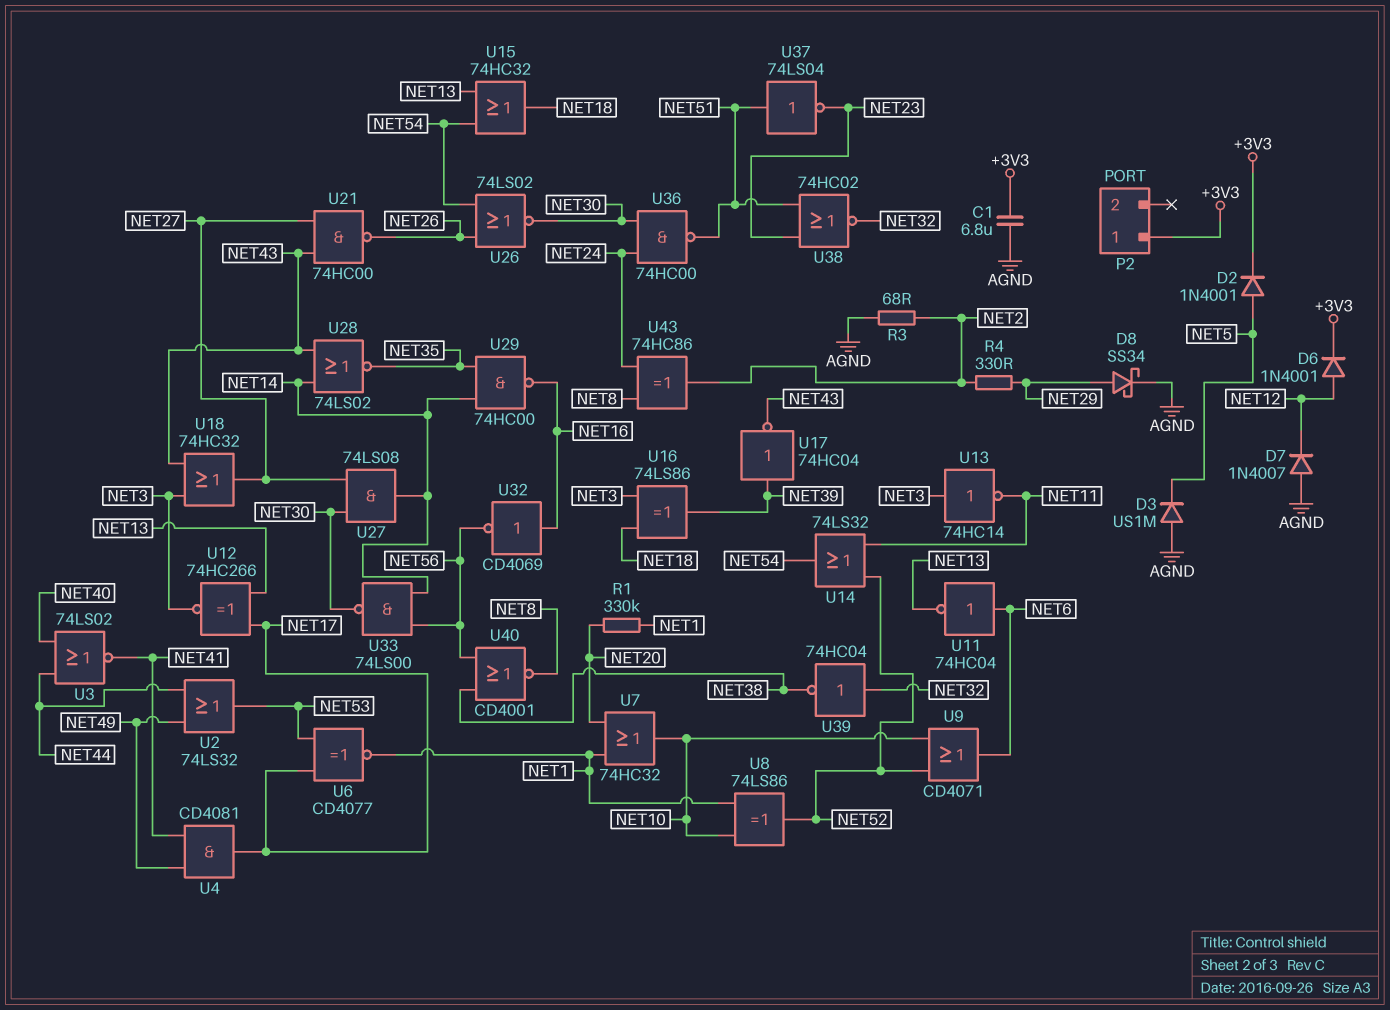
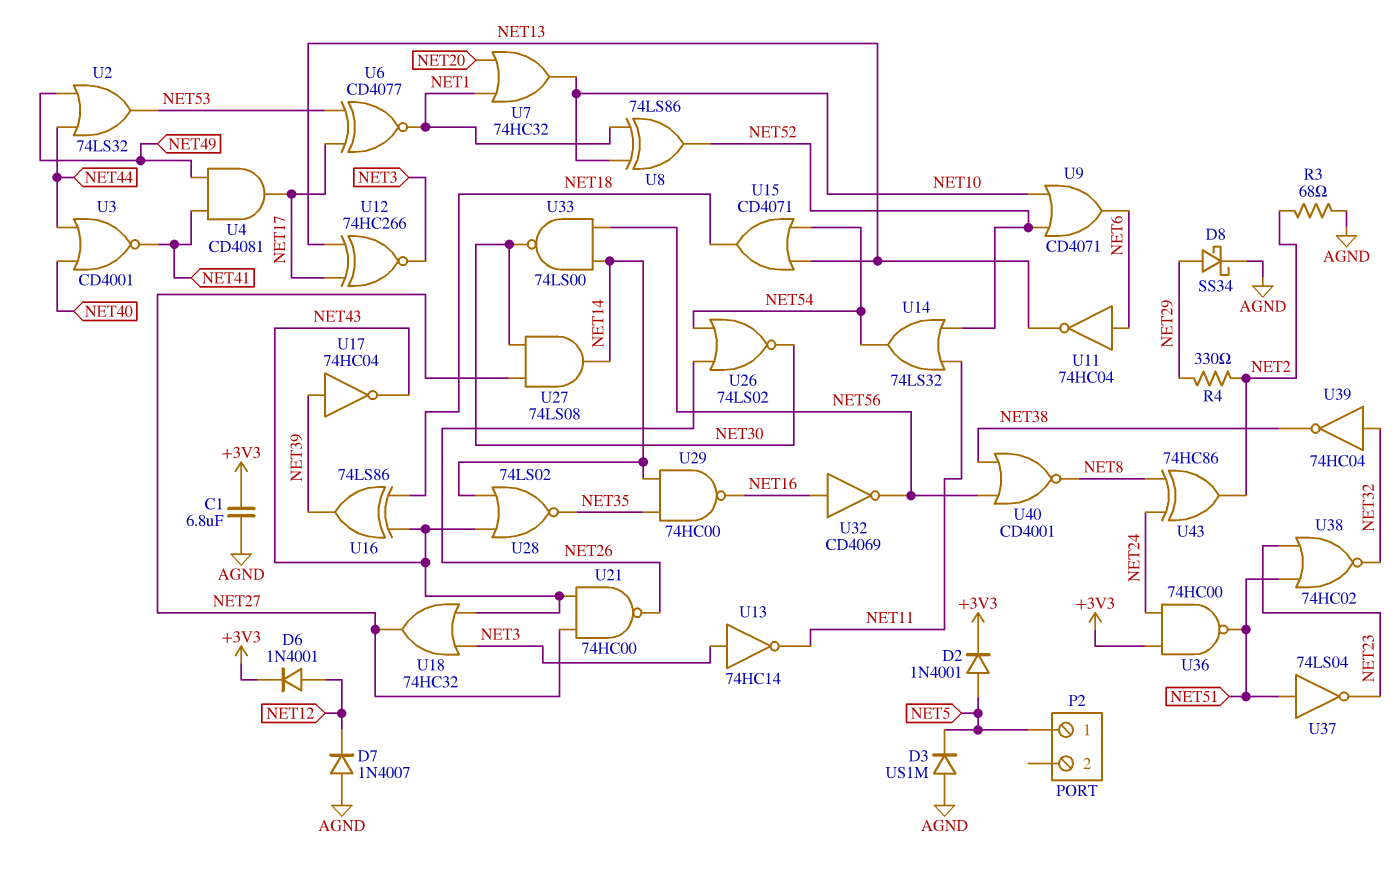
P2 pin 1: +3V3 -> NET5
R1: 330k (NET1, NET20) -> none
U3: NOR 74LS02 (in NET40, in NET44, out NET41) -> NOR CD4001 (in NET40, in NET44, out NET41)
U15: OR 74HC32 (in NET13, in NET54, out NET18) -> OR CD4071 (in NET13, in NET54, out NET18)
U16: XOR 74LS86 (in NET3, in NET18, out NET39) -> XOR 74LS86 (in NET18, in NET43, out NET39)
U36: NAND 74HC00 (in NET24, in NET30, out NET51) -> NAND 74HC00 (in +3V3, in NET24, out NET51)

